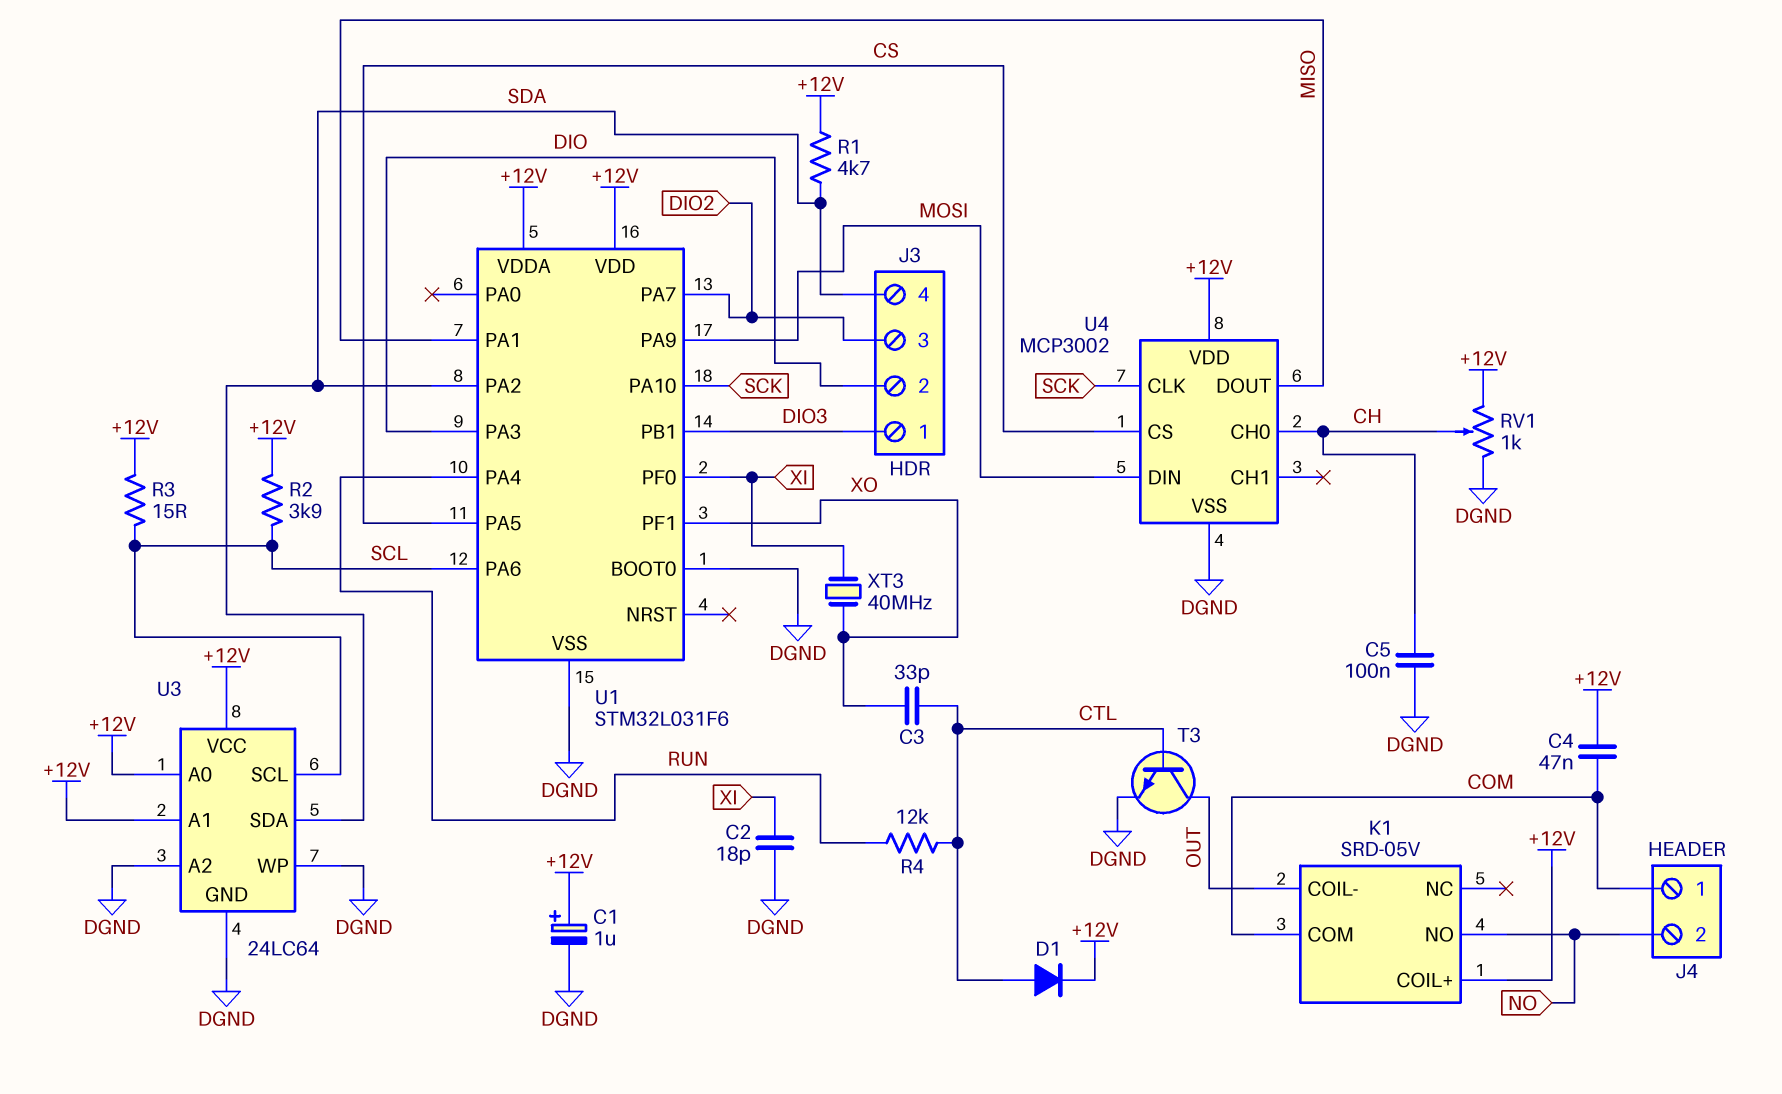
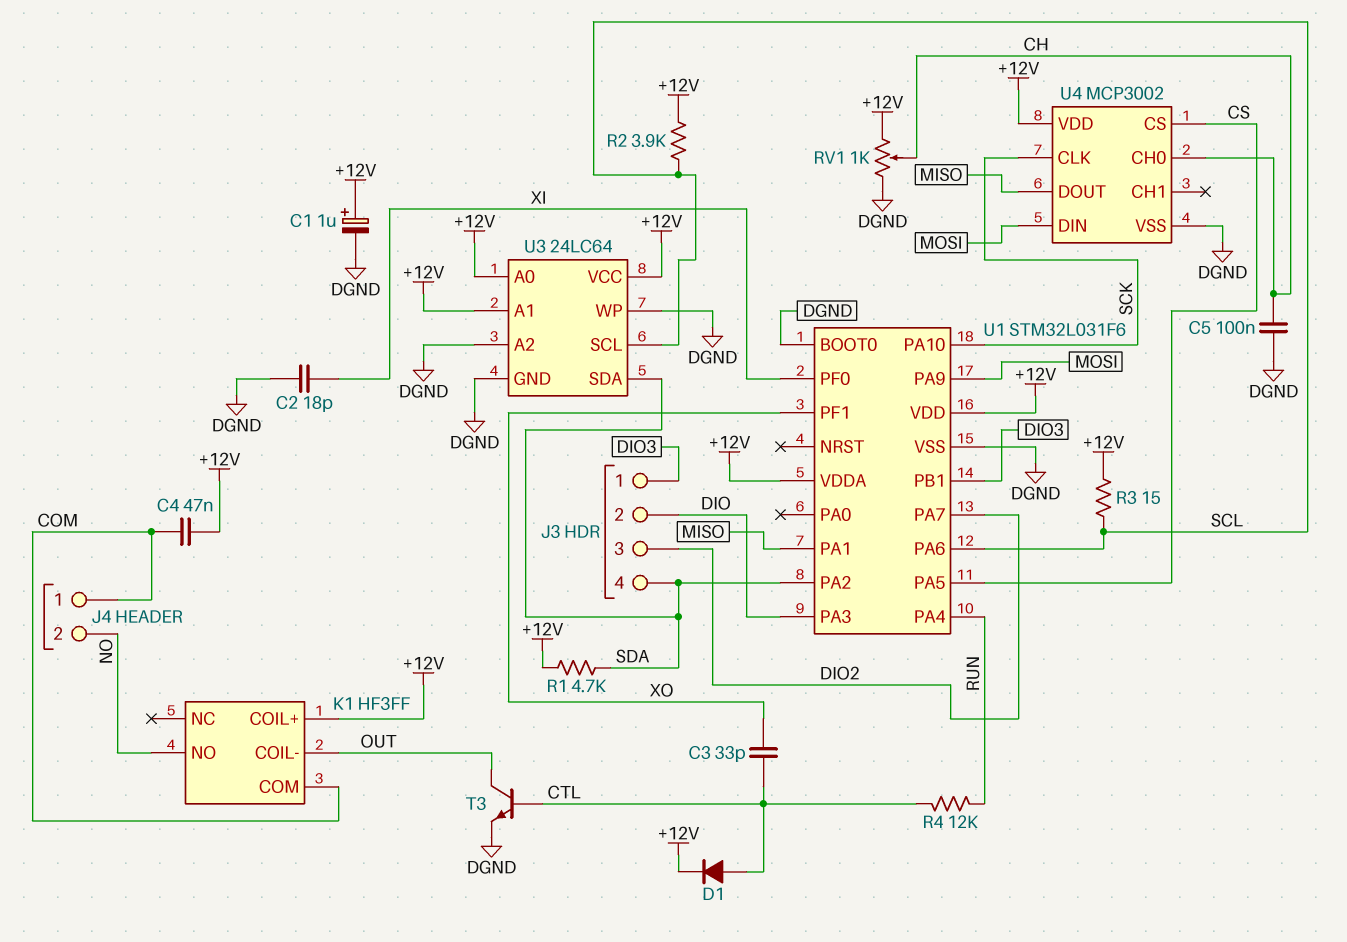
K1: SRD-05V -> HF3FF
XT3: 40MHz (XI, XO) -> none

